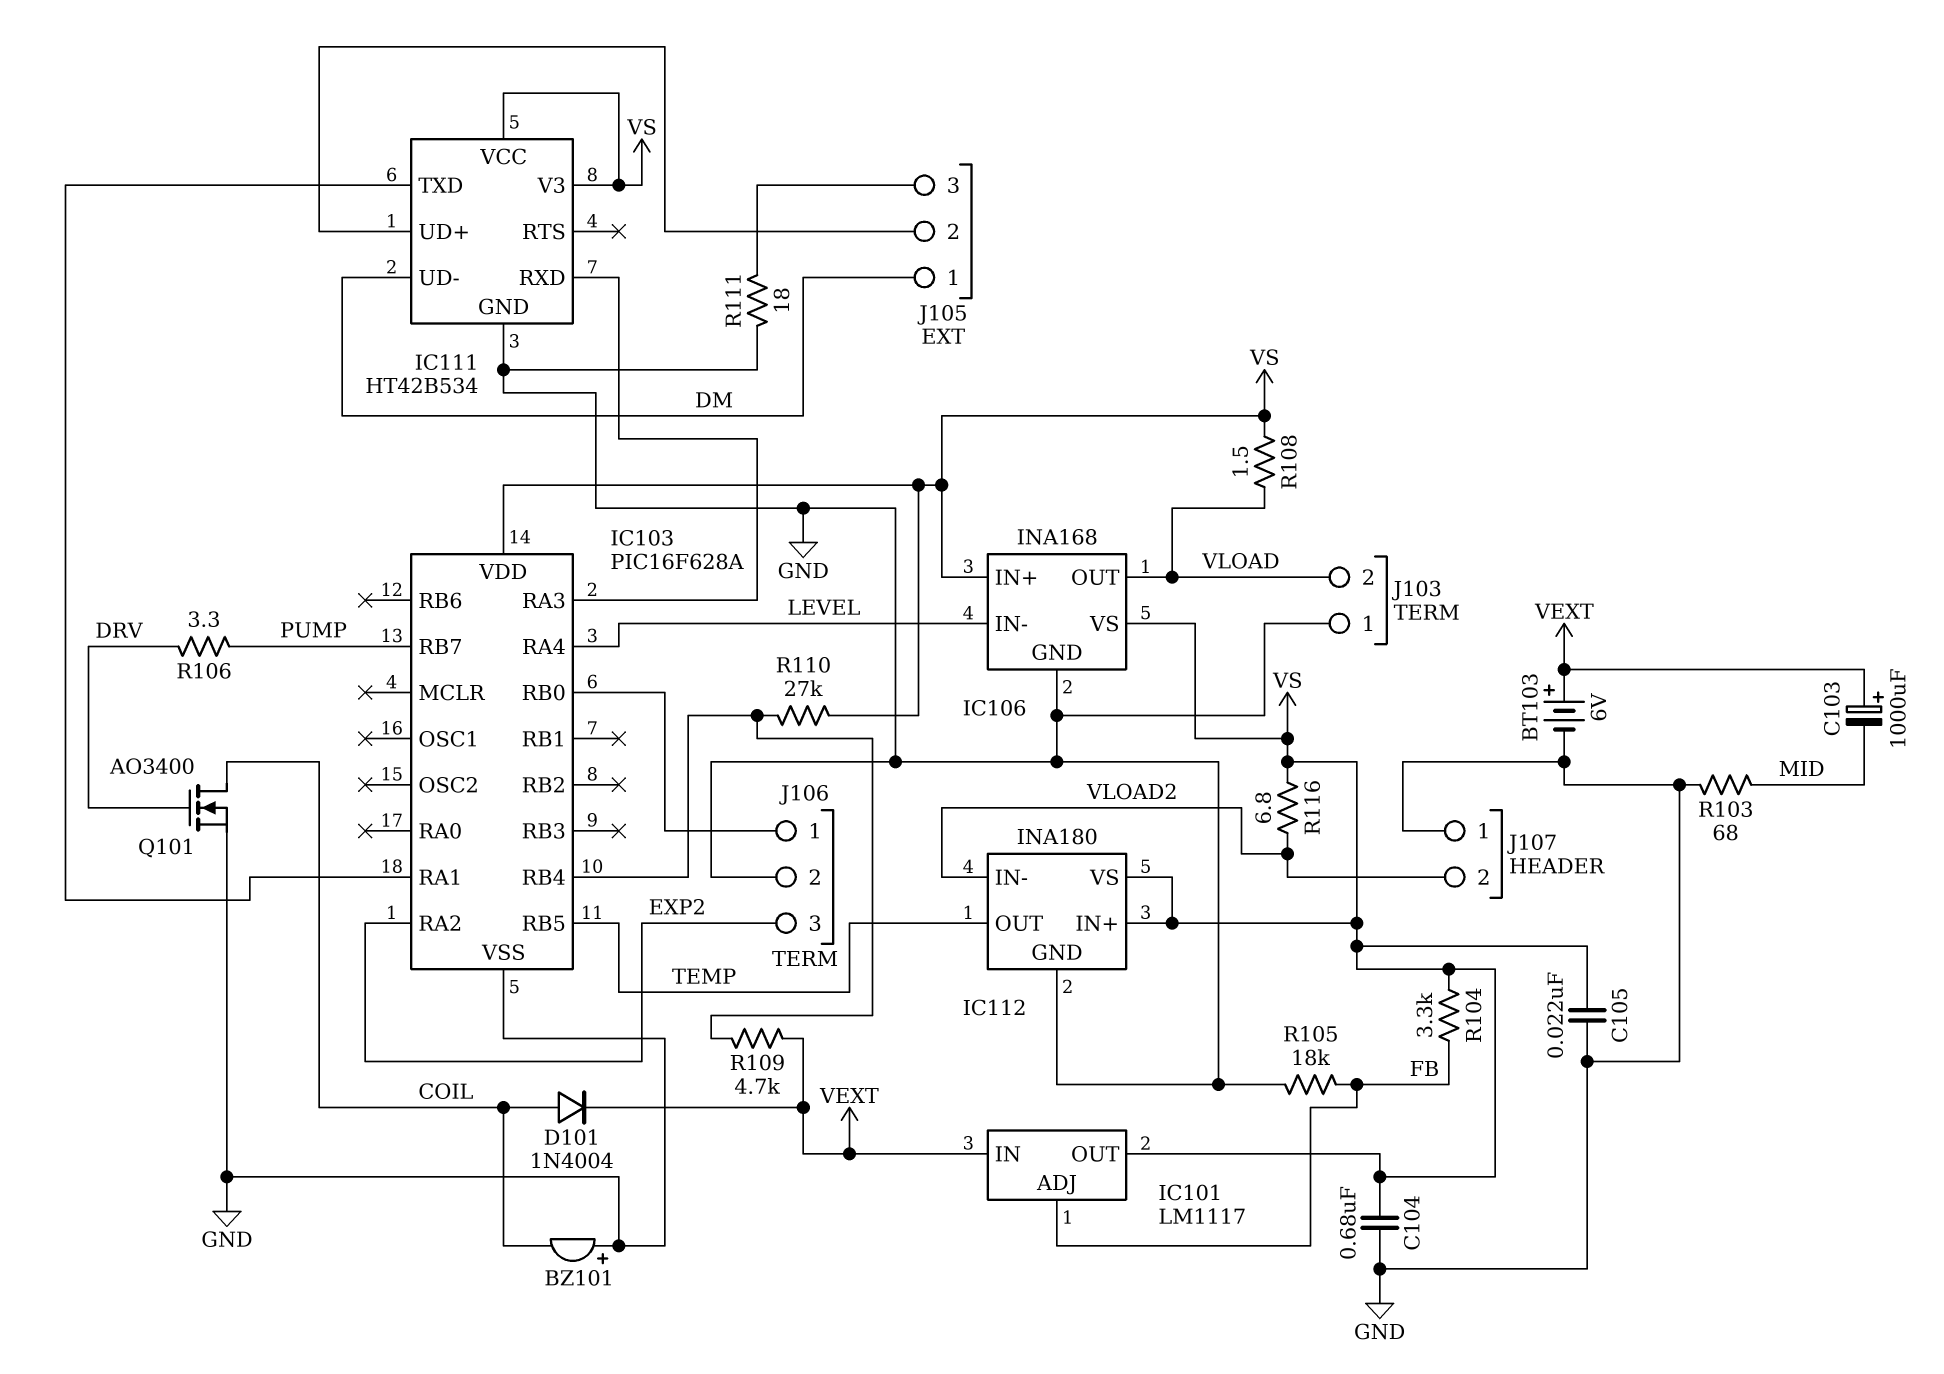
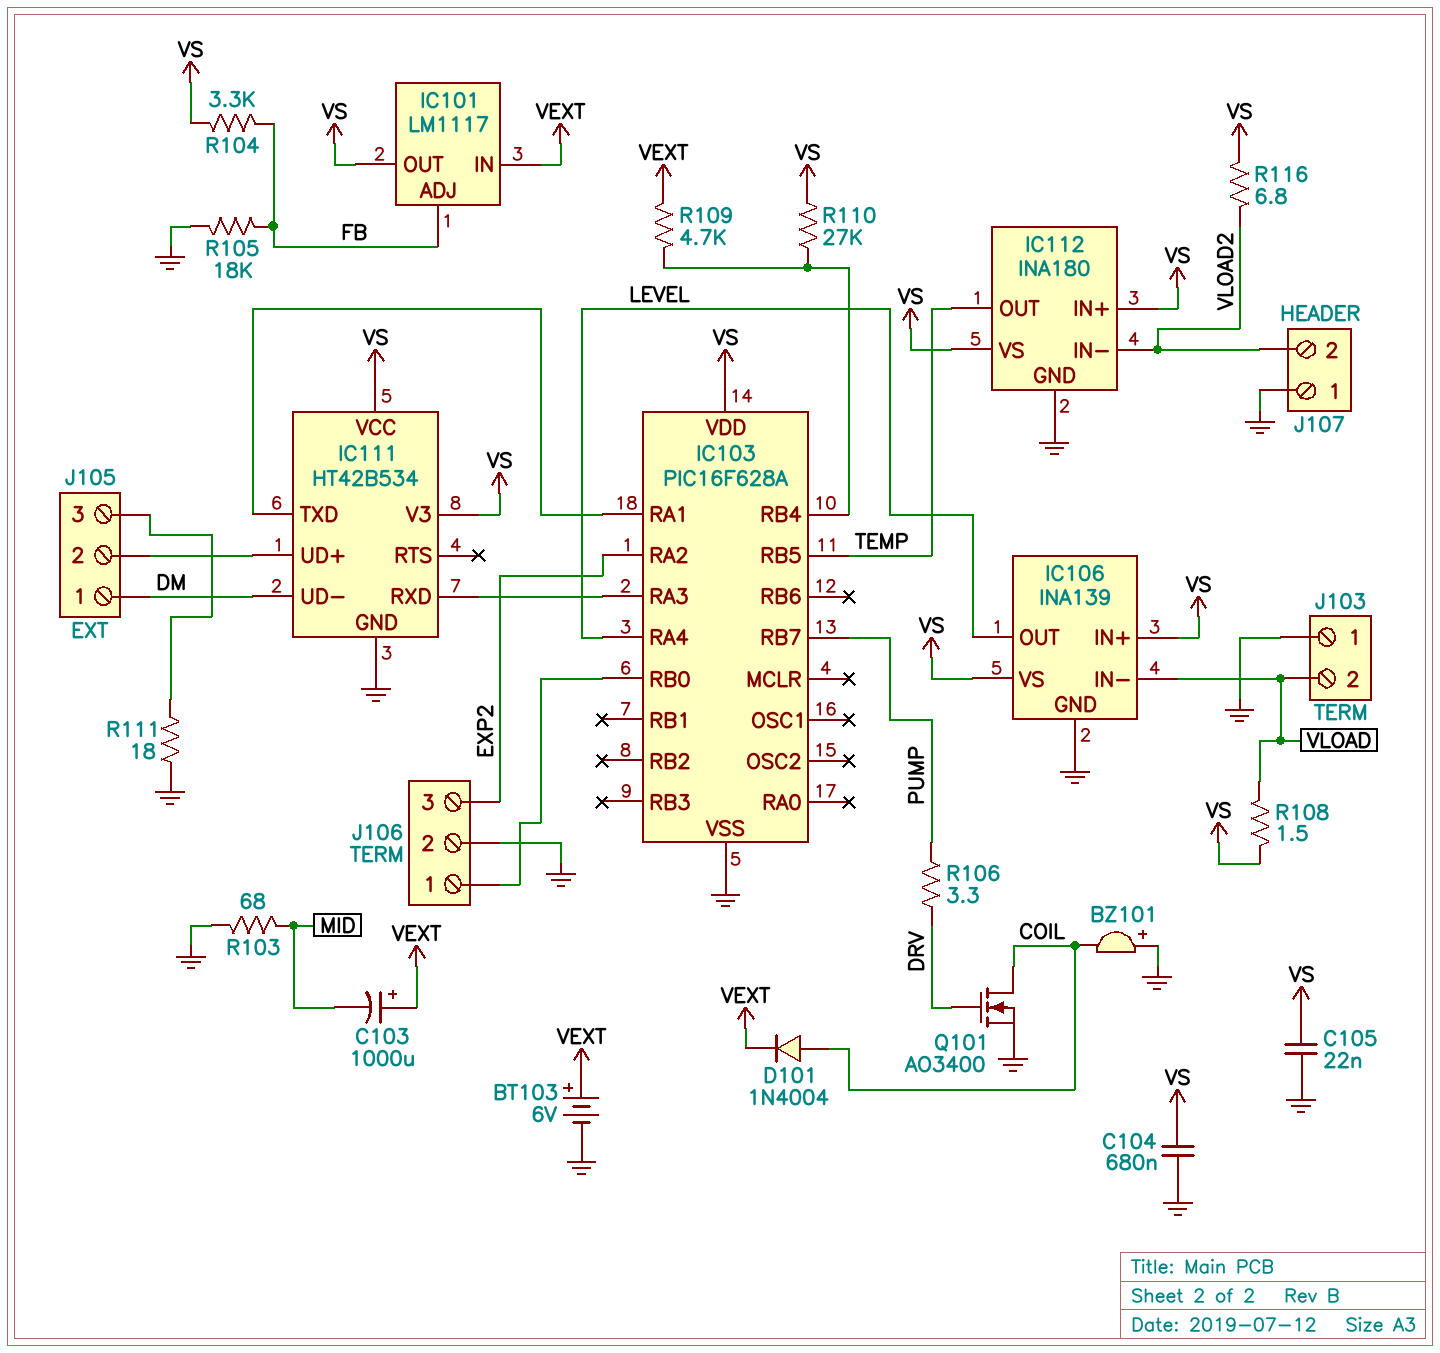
IC106: INA168 -> INA139
IC106 pin IN-: LEVEL -> VLOAD
IC106 pin OUT: VLOAD -> LEVEL

